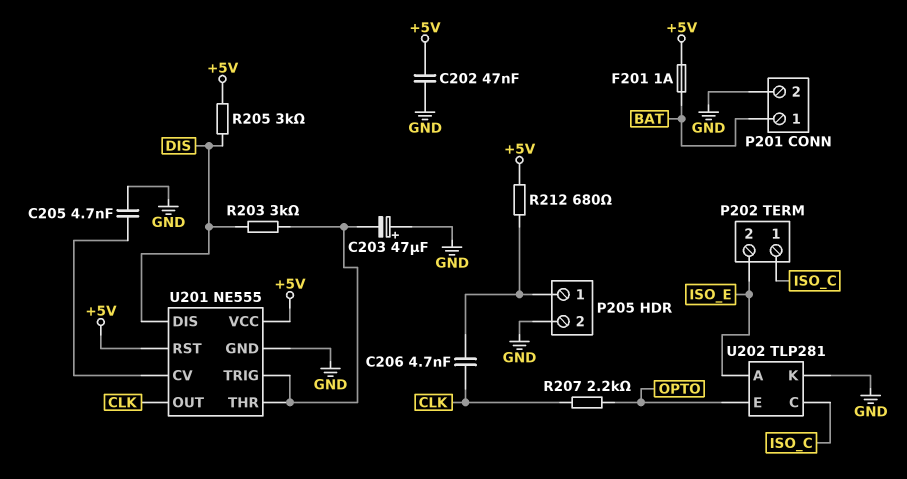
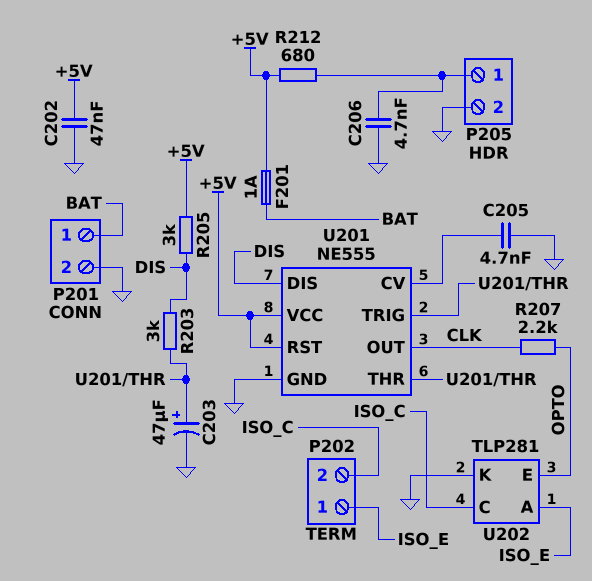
C203: 47uF (plus GND, minus U201/THR) -> 47uF (plus U201/THR, minus GND)
C206: 4.7nF (CLK, P205/1) -> 4.7nF (GND, P205/1)
P202 pin 1: ISO_C -> ISO_E
P202 pin 2: ISO_E -> ISO_C

